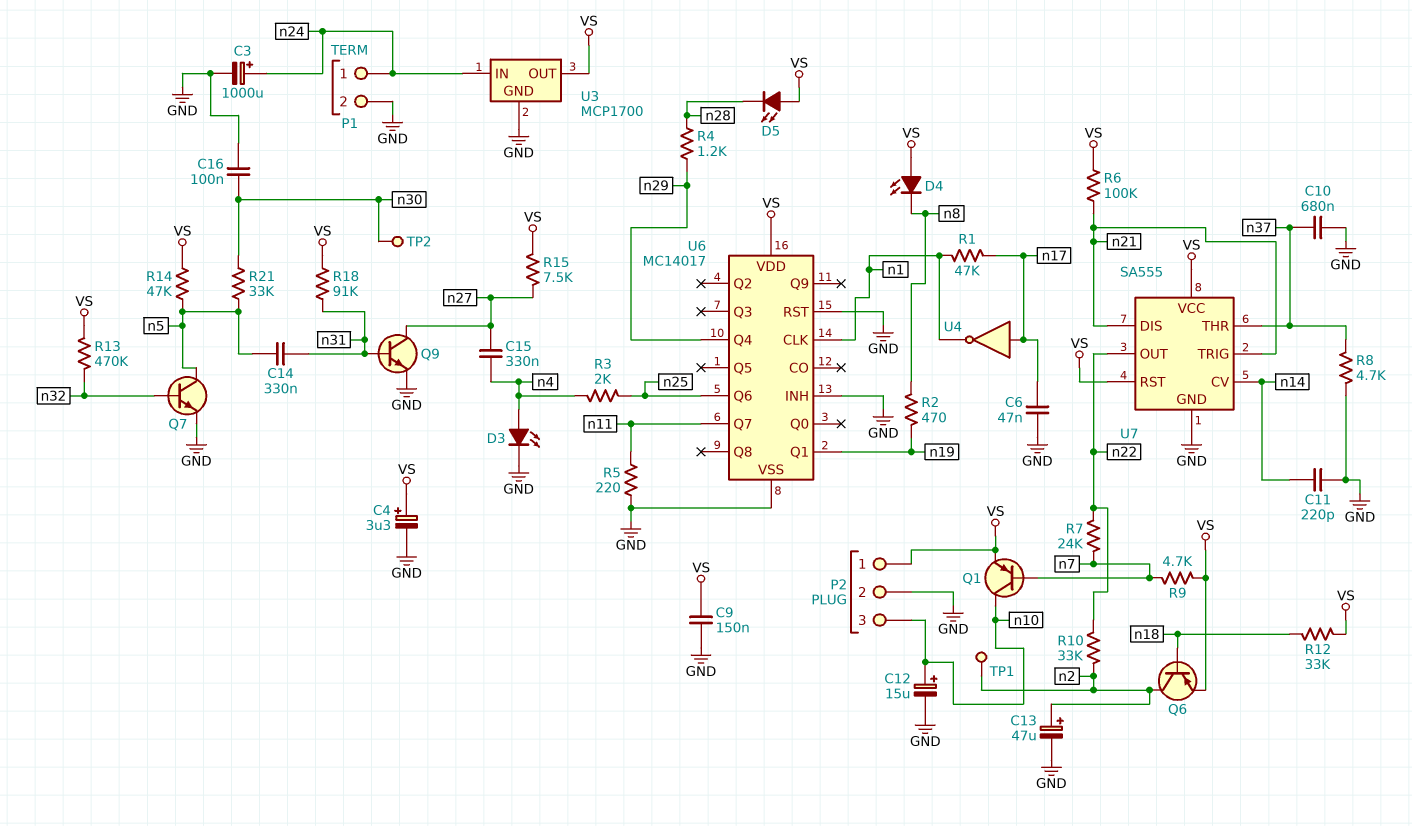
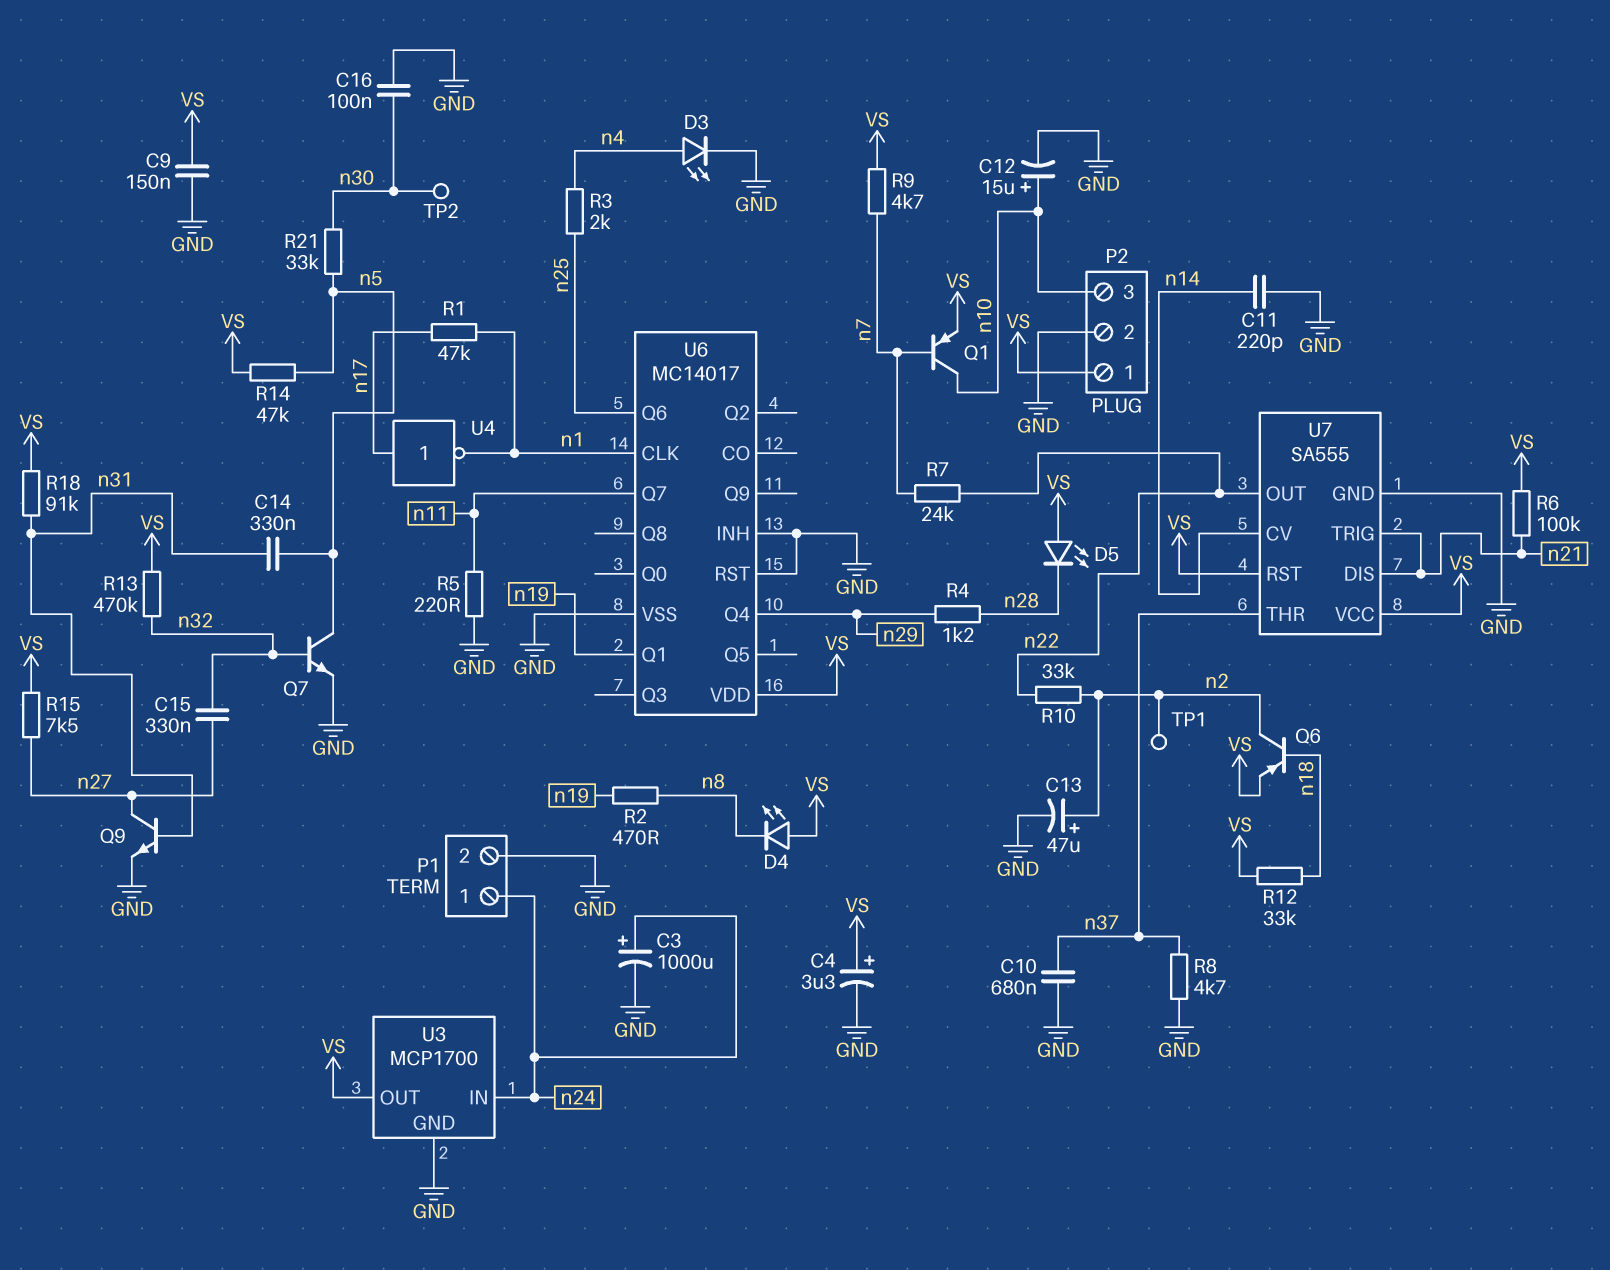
C6: 47nF (GND, n17) -> none
C15: 330nF (n4, n27) -> 330nF (n27, n32)

